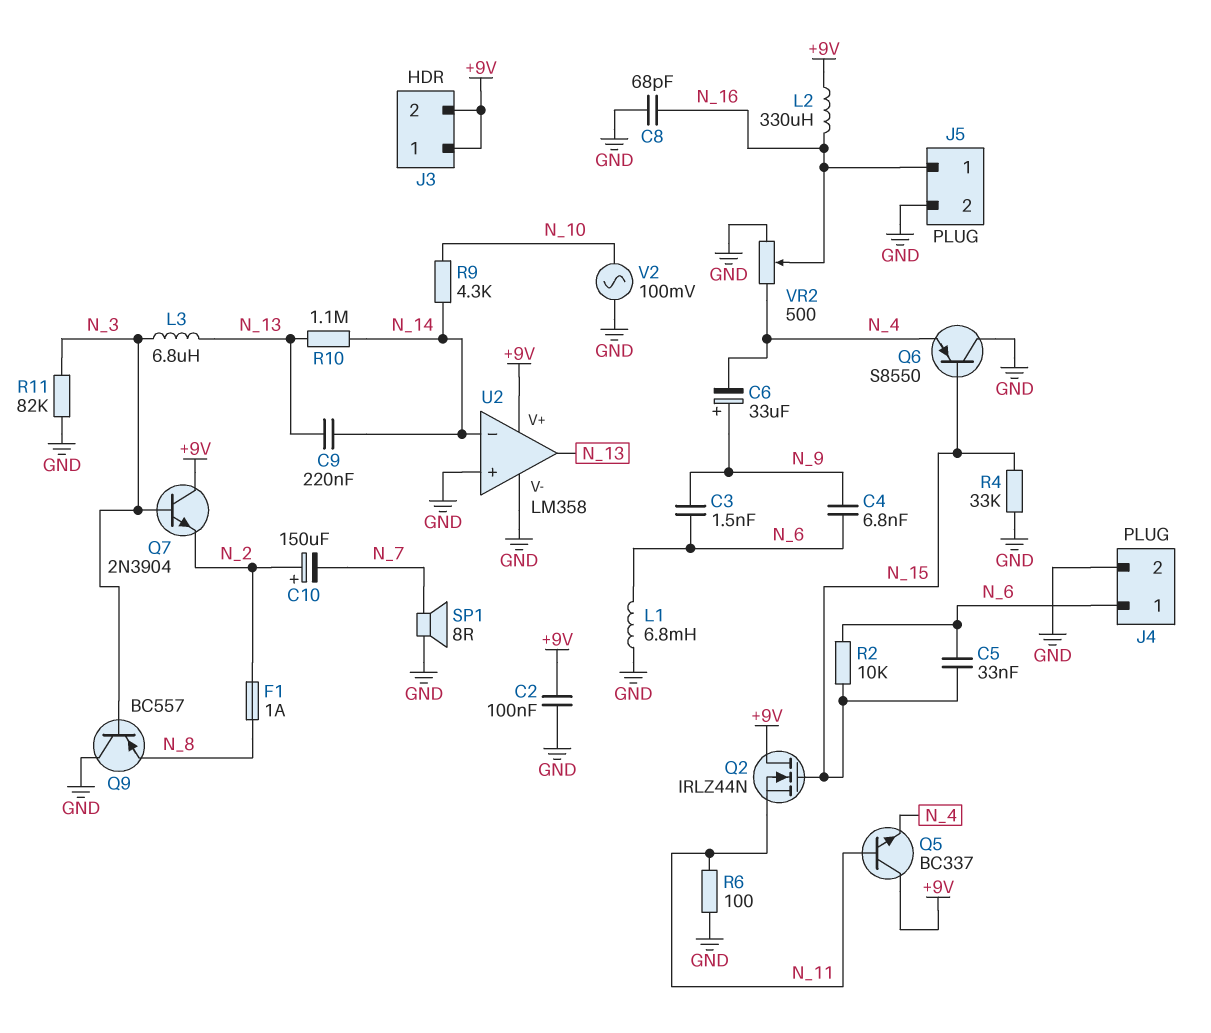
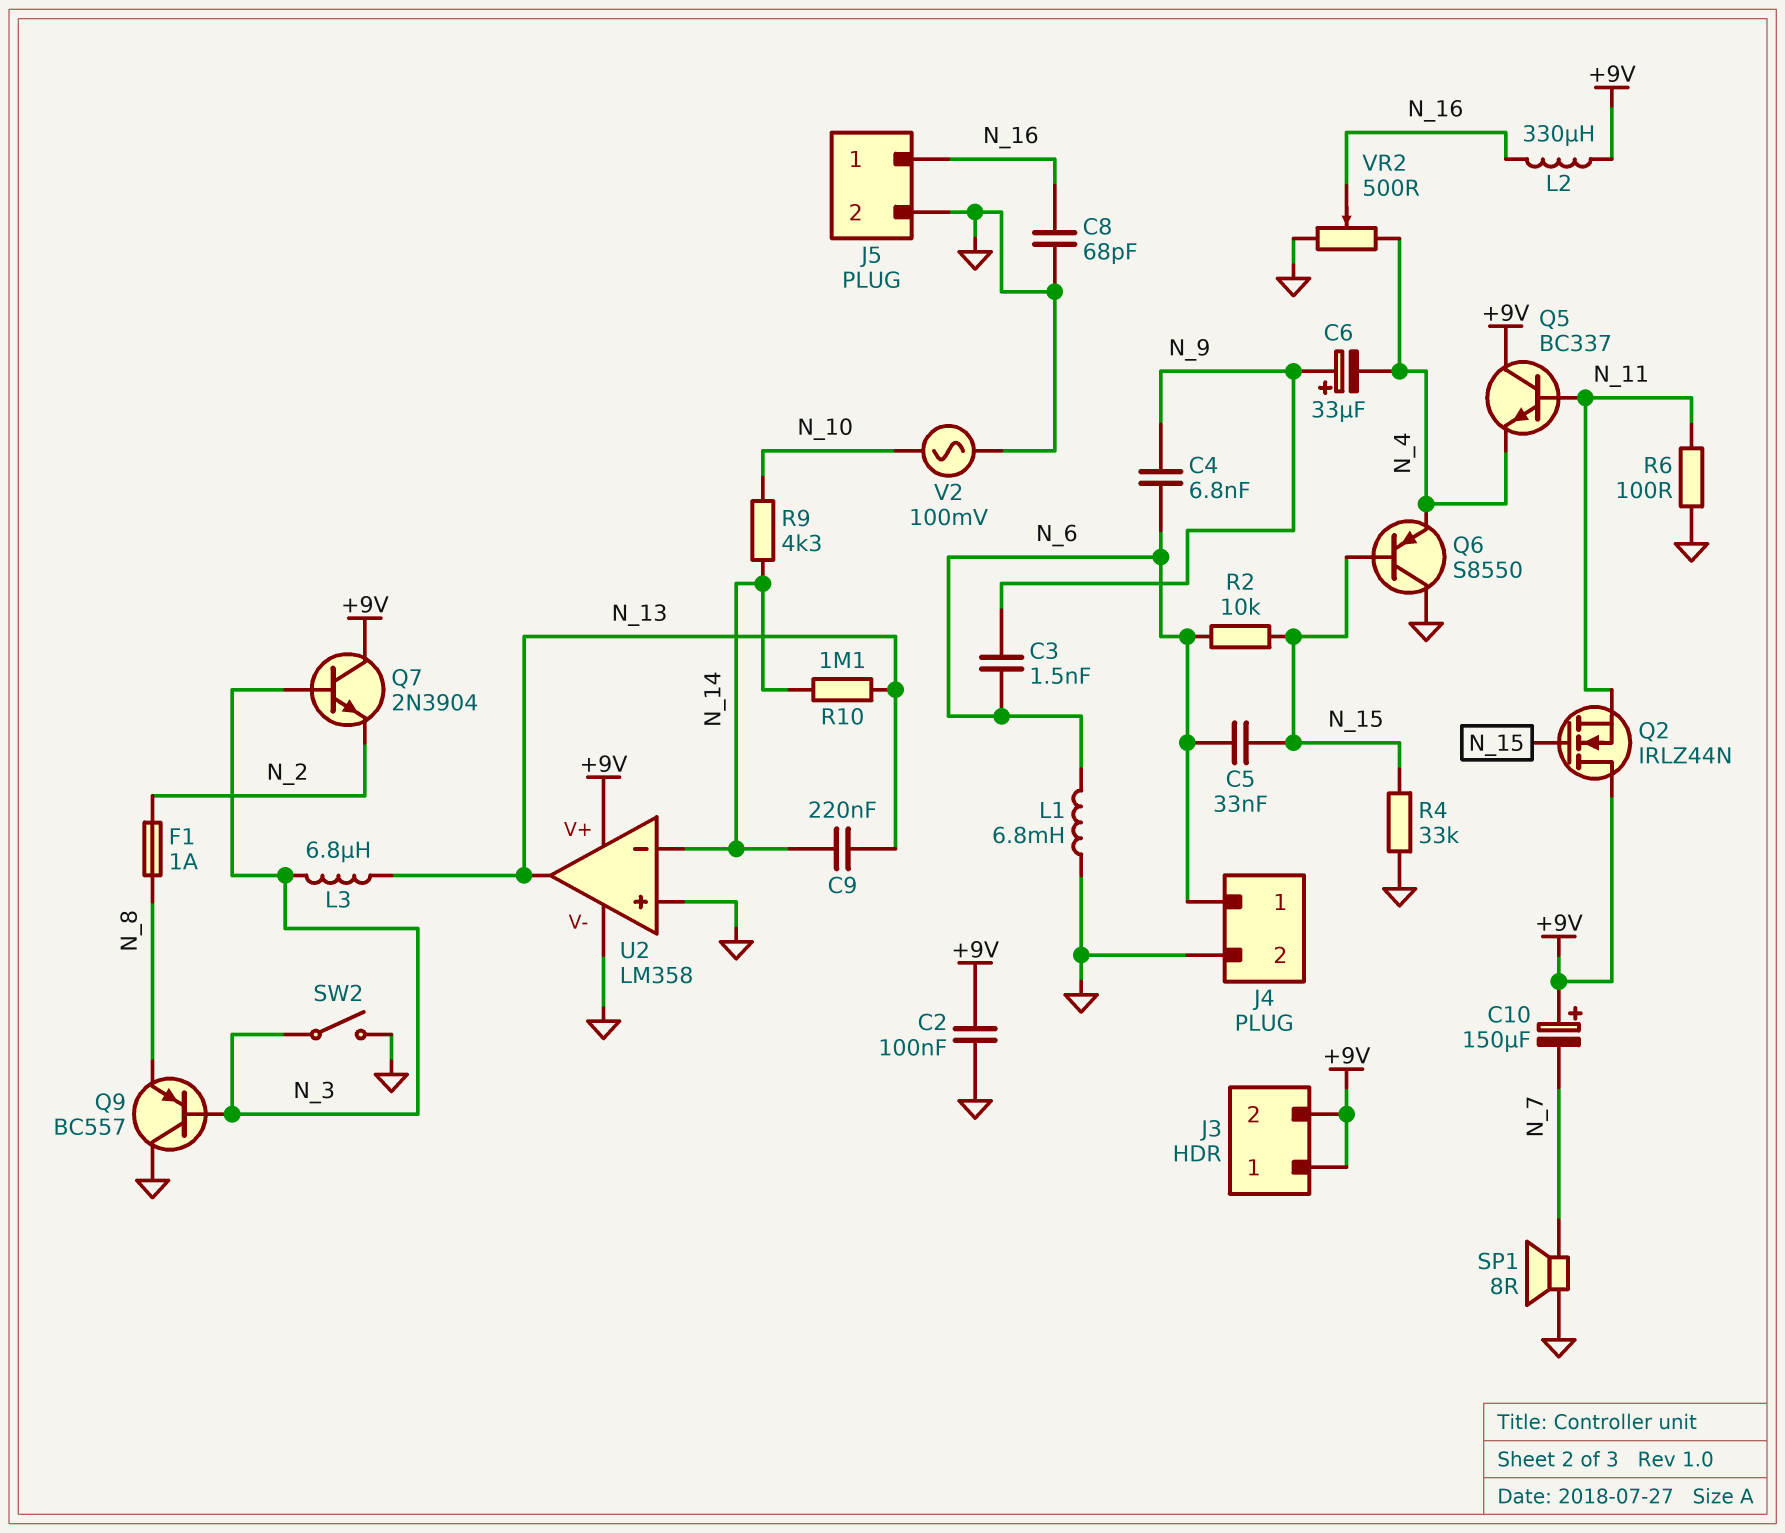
C10: 150uF (plus N_2, minus N_7) -> 150uF (plus +9V, minus N_7)
R11: 82k (GND, N_3) -> none
SW2: none -> switch (GND, N_3)

